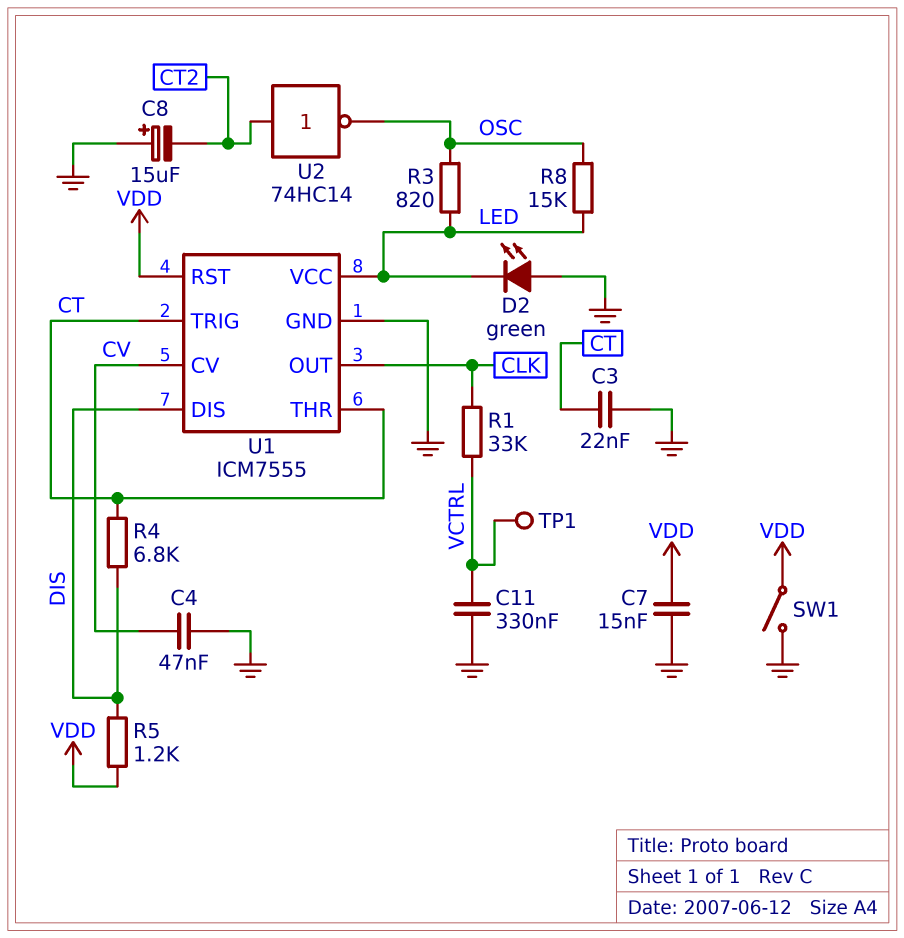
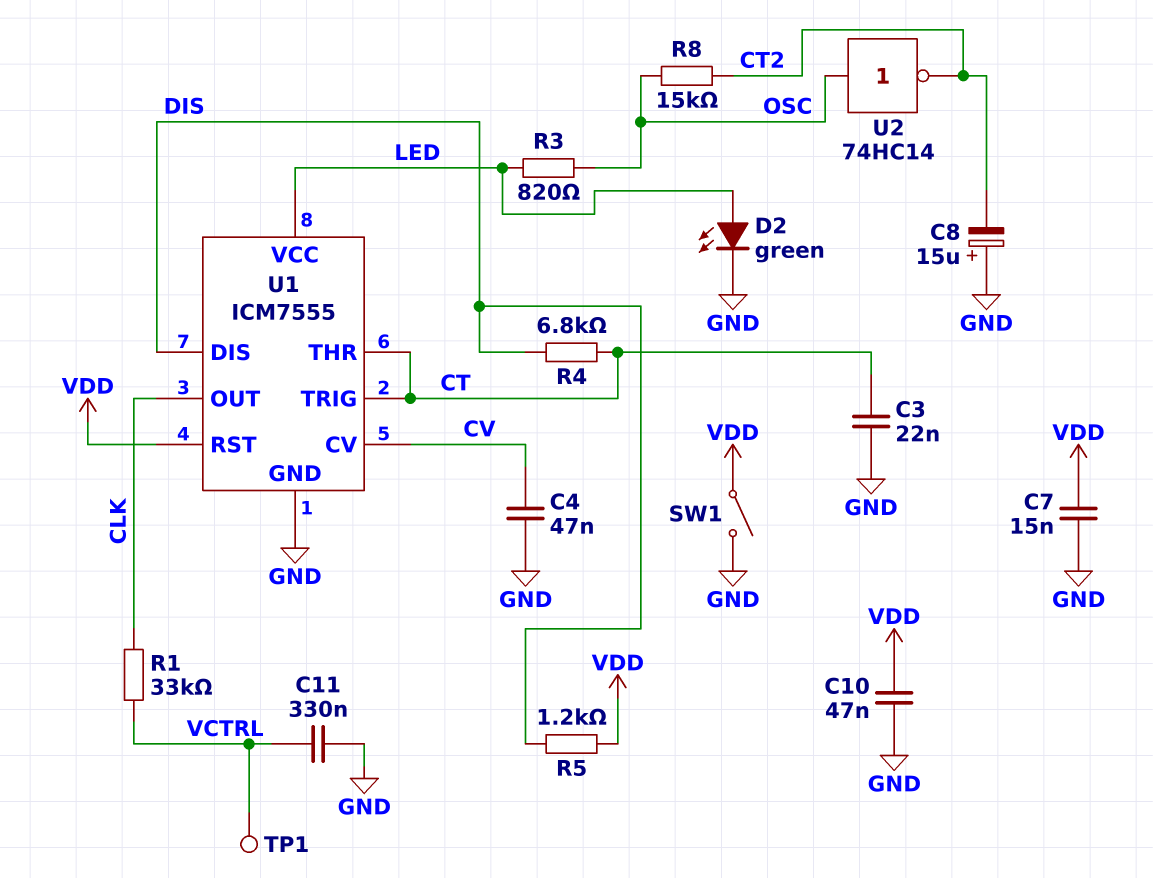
C10: none -> 47nF (GND, VDD)
D2: LED green (A GND, K LED) -> LED green (A LED, K GND)
R8: 15k (LED, OSC) -> 15k (CT2, OSC)
U2: NOT 74HC14 (in CT2, out OSC) -> NOT 74HC14 (in OSC, out CT2)

